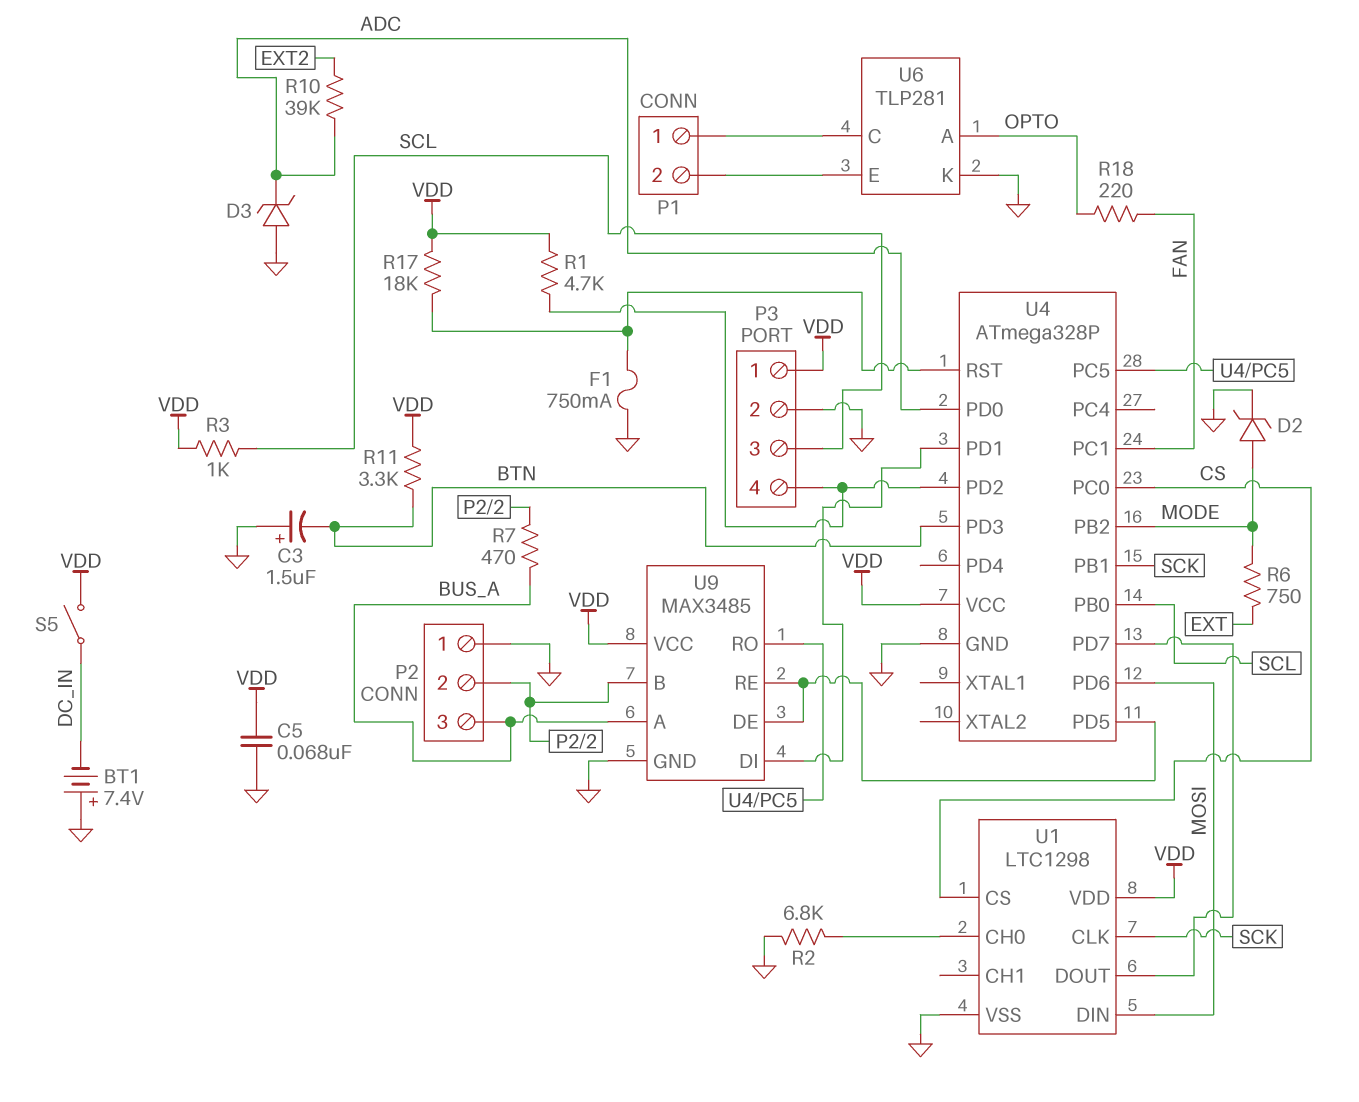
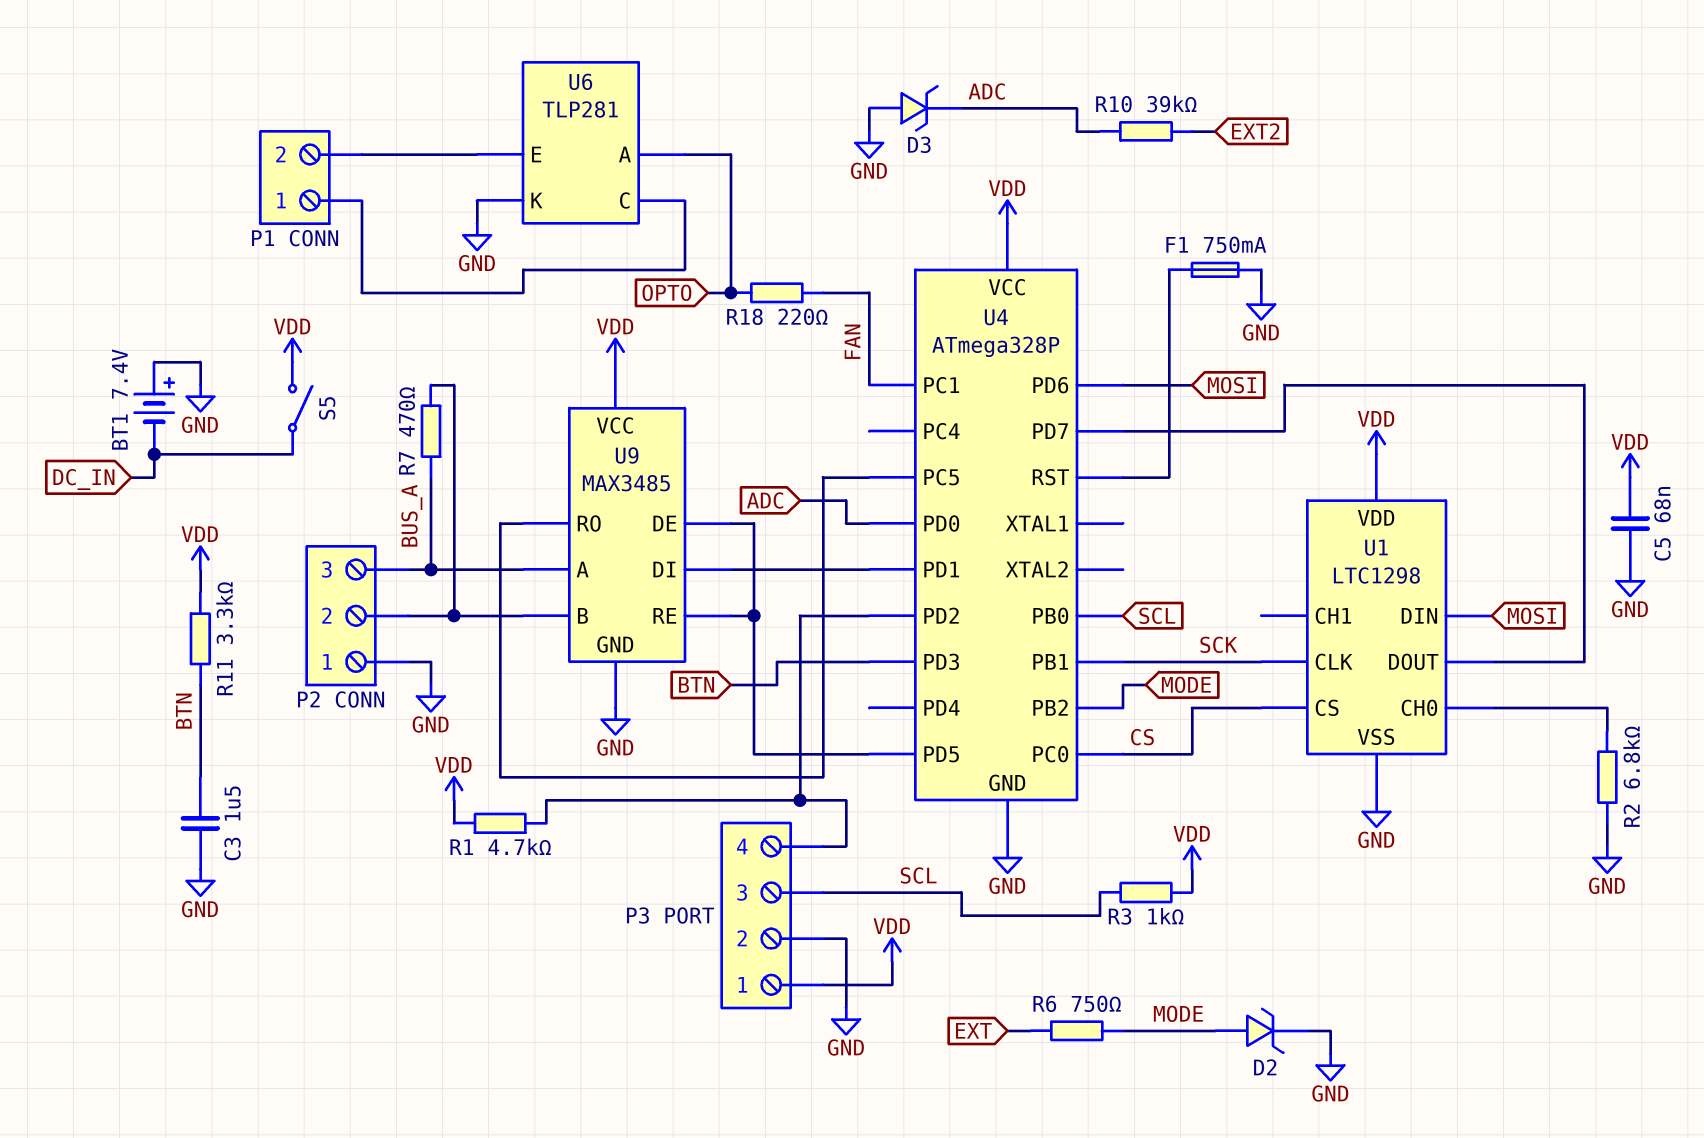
C3: 1.5uF (plus GND, minus BTN) -> 1.5uF (BTN, GND)
R17: 18k (U4/RST, VDD) -> none

